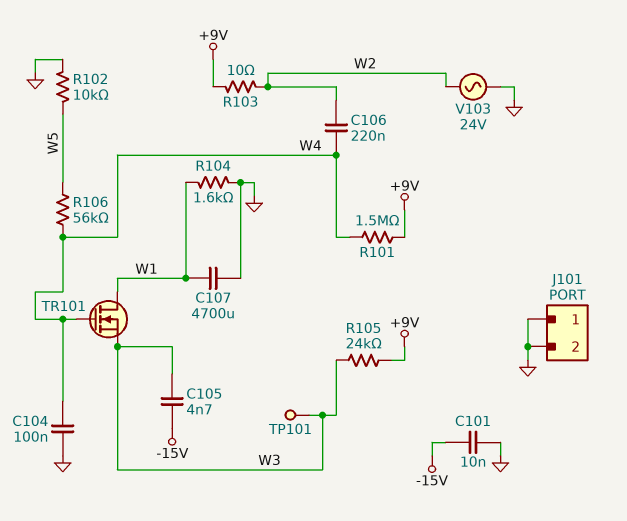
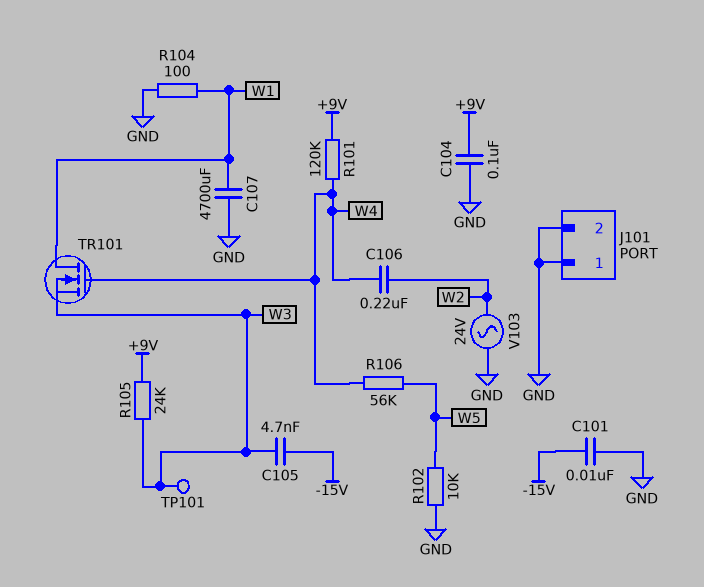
C104: 100nF (GND, W4) -> 100nF (+9V, GND)
R101: 1.5M (+9V, W4) -> 120k (+9V, W4)
R103: 10 (+9V, W2) -> none
R104: 1.6k (GND, W1) -> 100 (GND, W1)

